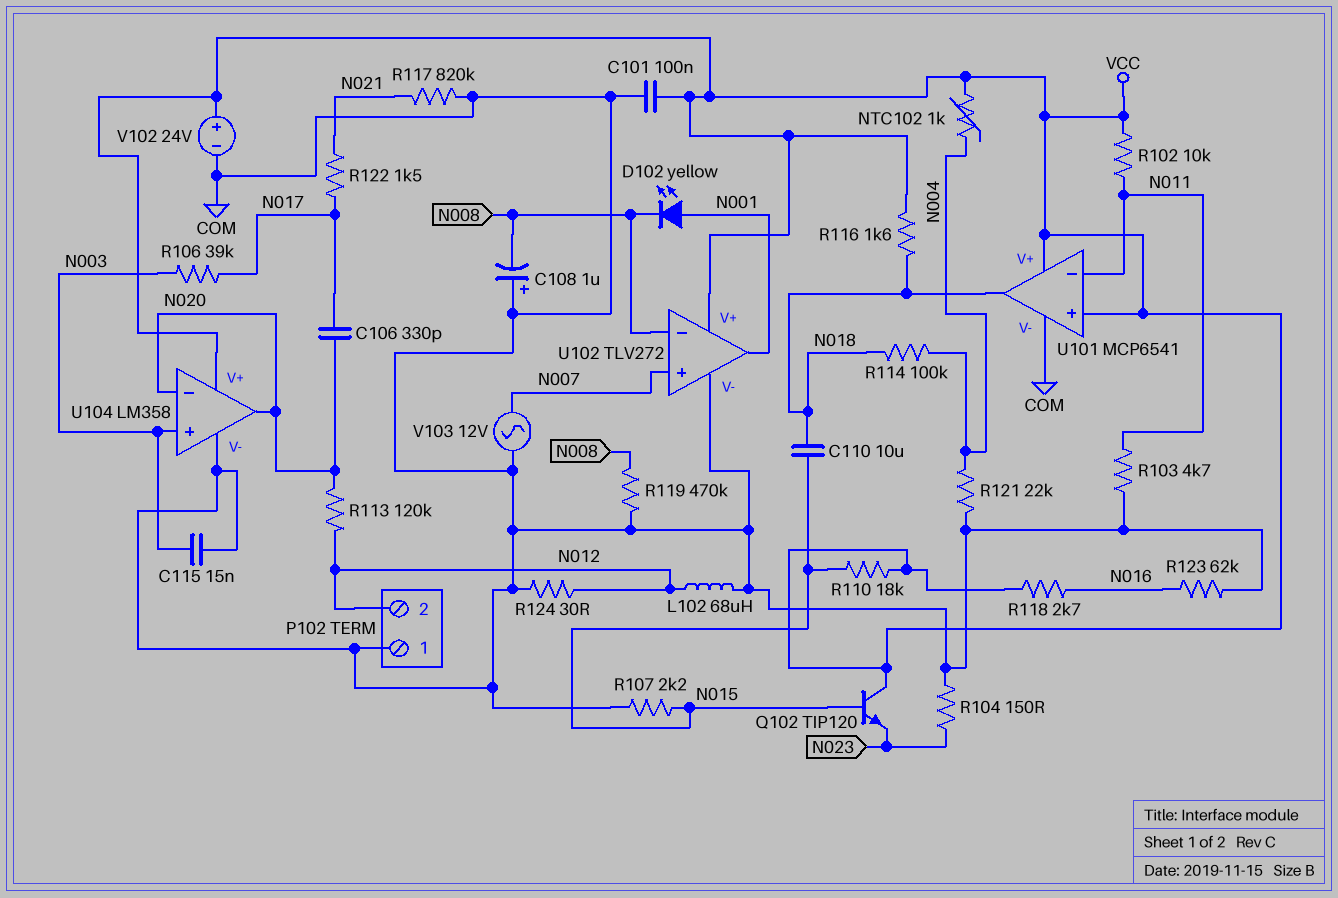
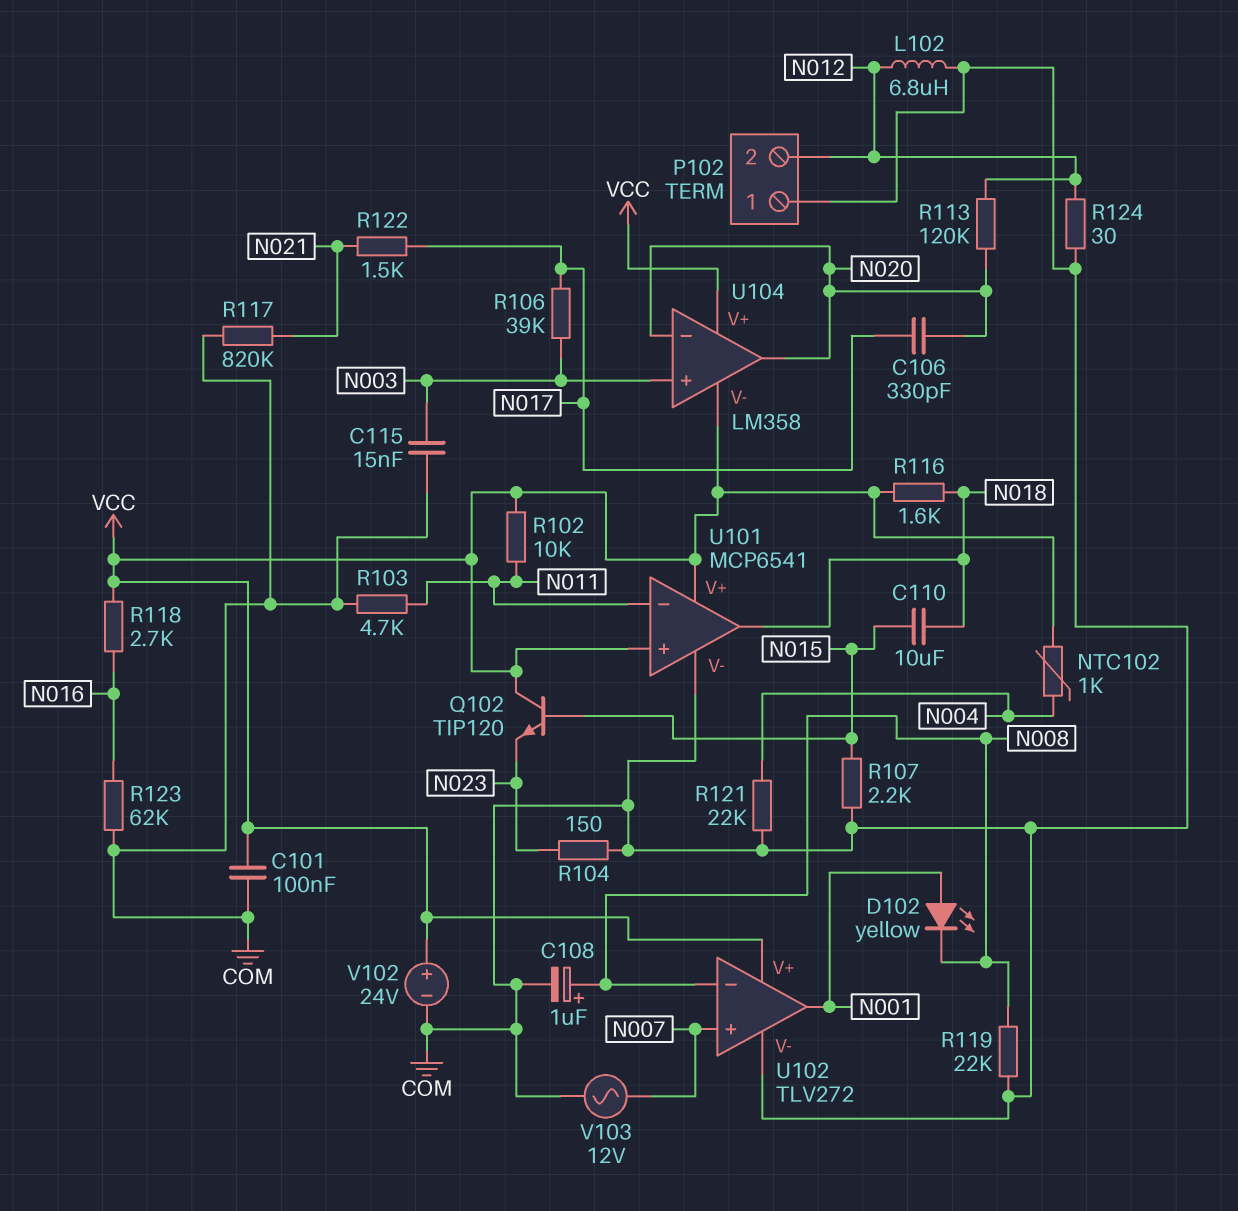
C108: 1uF (plus COM, minus N008) -> 1uF (plus N008, minus COM)
L102: 68uH (COM, N012) -> 6.8uH (COM, N012)
R110: 18k (N015, VCC) -> none
R114: 100k (N004, N018) -> none
R119: 470k (COM, N008) -> 22k (COM, N008)
U104 pin V-: COM -> VCC

